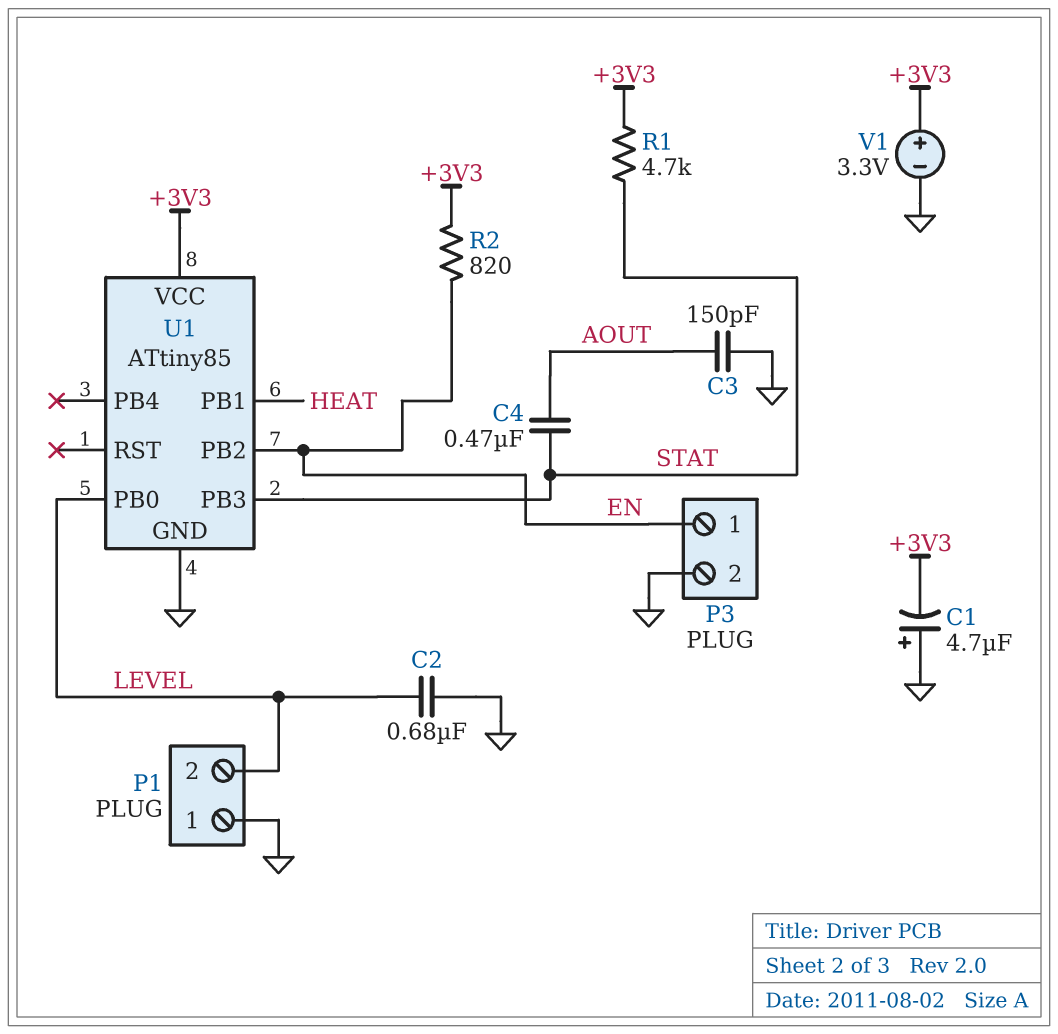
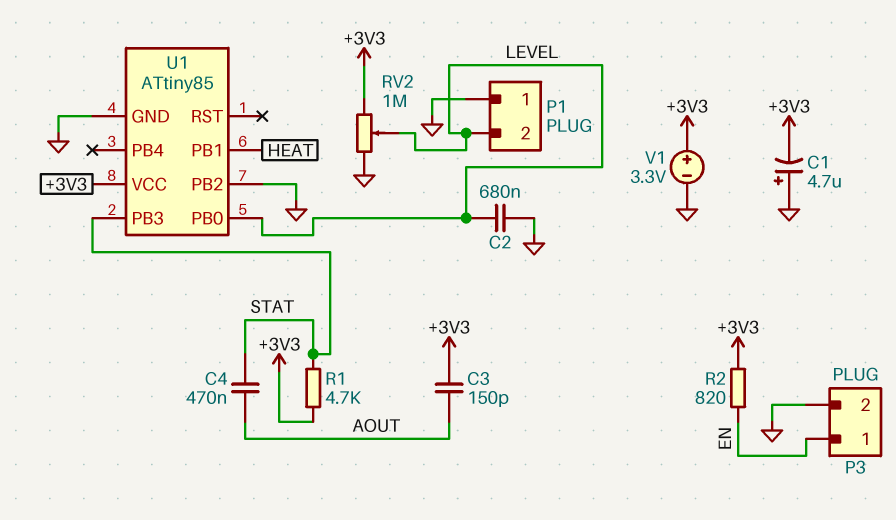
C3: 150pF (AOUT, GND) -> 150pF (+3V3, AOUT)
RV2: none -> 1M (+3V3, GND, wiper LEVEL)
U1 pin PB2: EN -> GND

